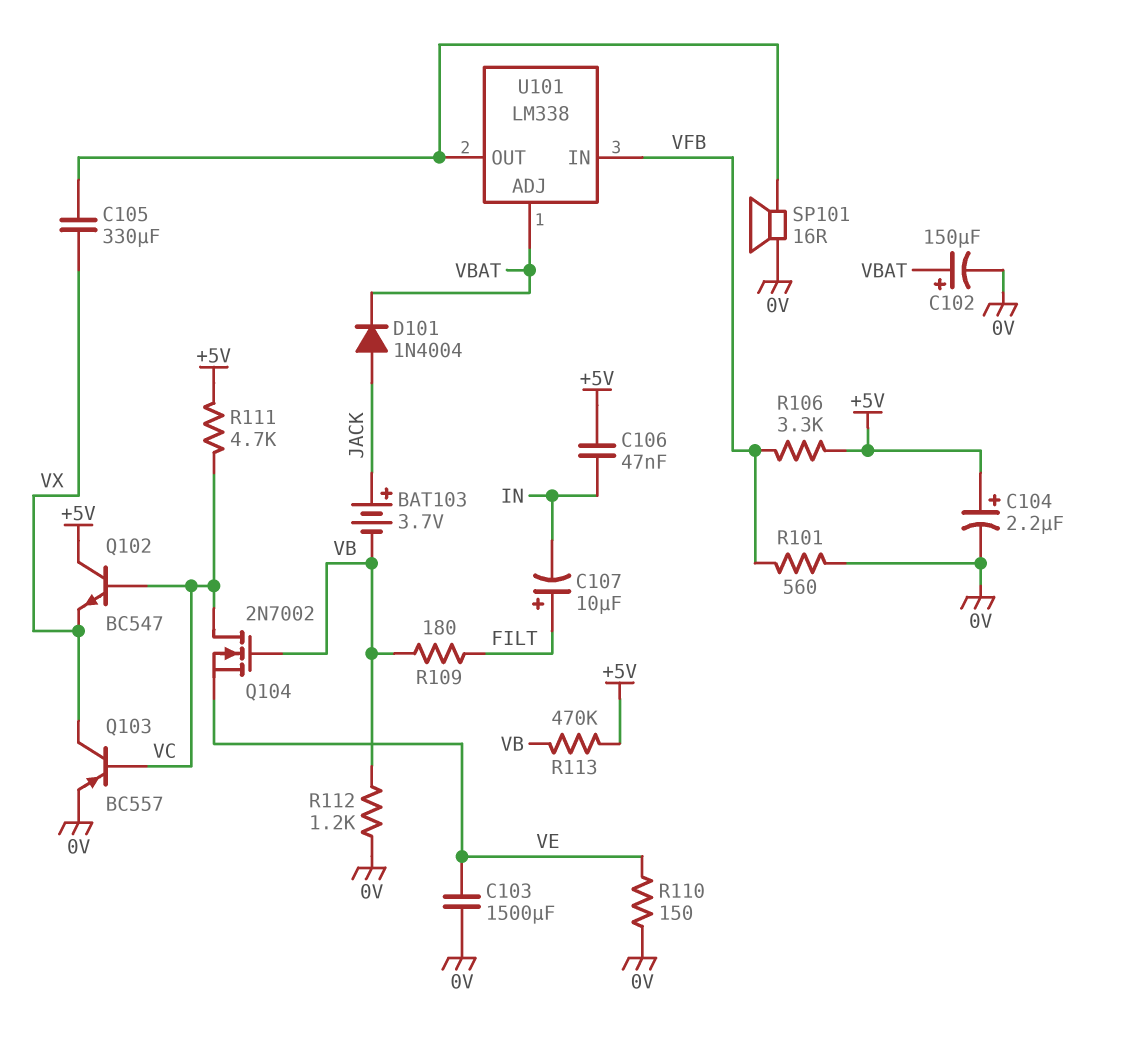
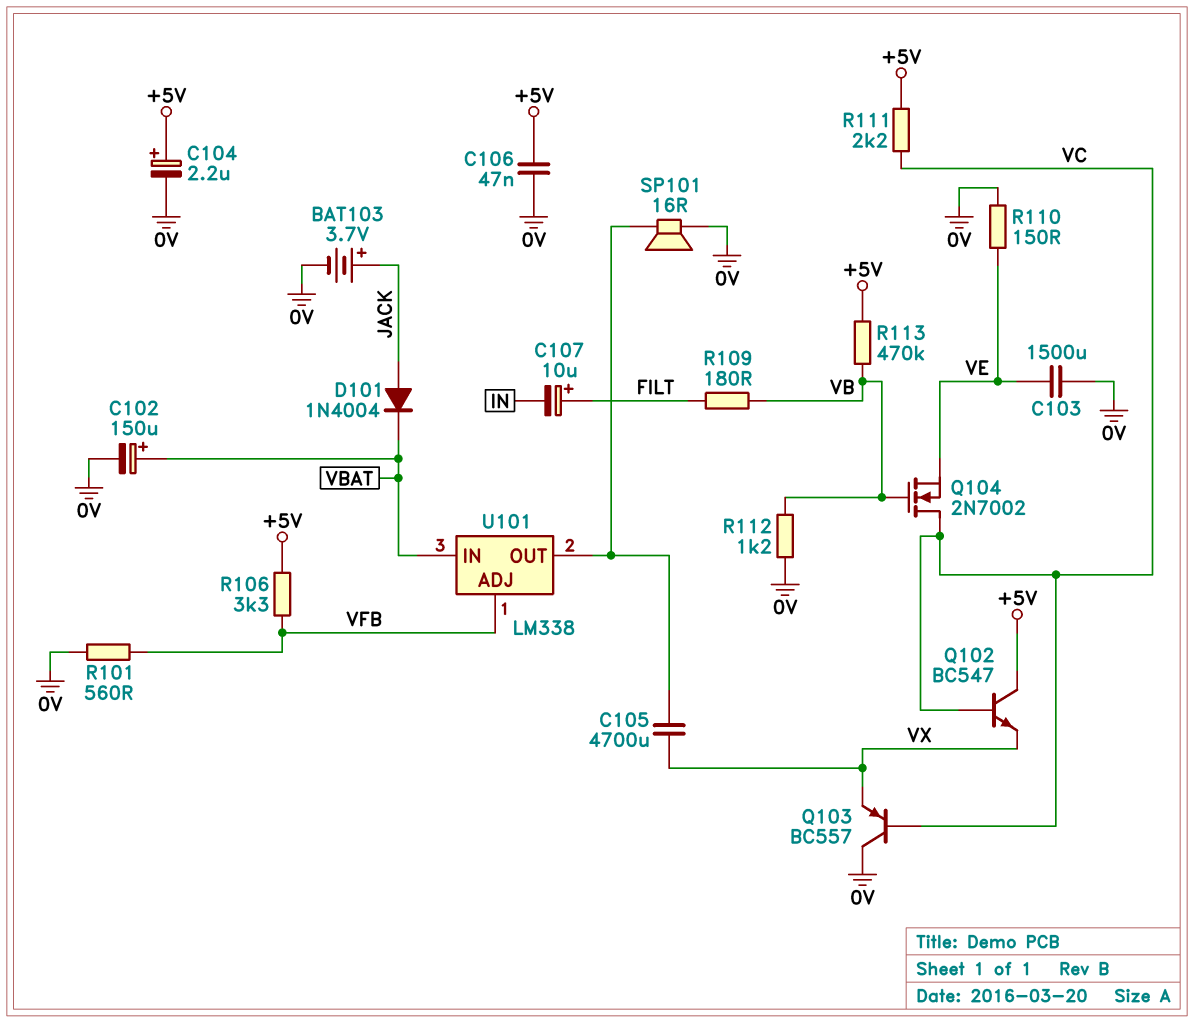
BAT103: 3.7V (plus JACK, minus VB) -> 3.7V (plus JACK, minus 0V)
C105: 330uF (U101/OUT, VX) -> 4700uF (U101/OUT, VX)
C106: 47nF (+5V, IN) -> 47nF (+5V, 0V)
Q103: PNP BC557 (B VC, C VX, E 0V) -> PNP BC557 (B VC, C 0V, E VX)
R111: 4.7k (+5V, VC) -> 2.2k (+5V, VC)
U101 pin ADJ: VBAT -> VFB
U101 pin IN: VFB -> VBAT

